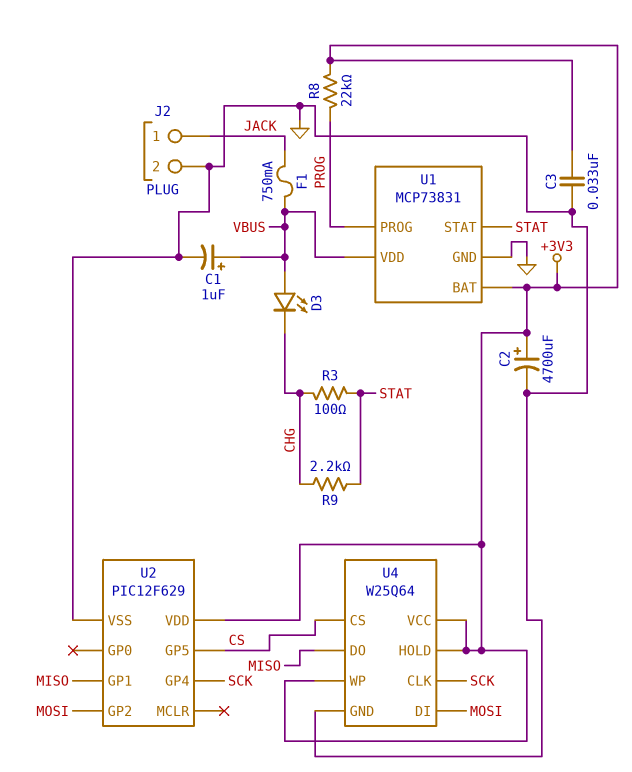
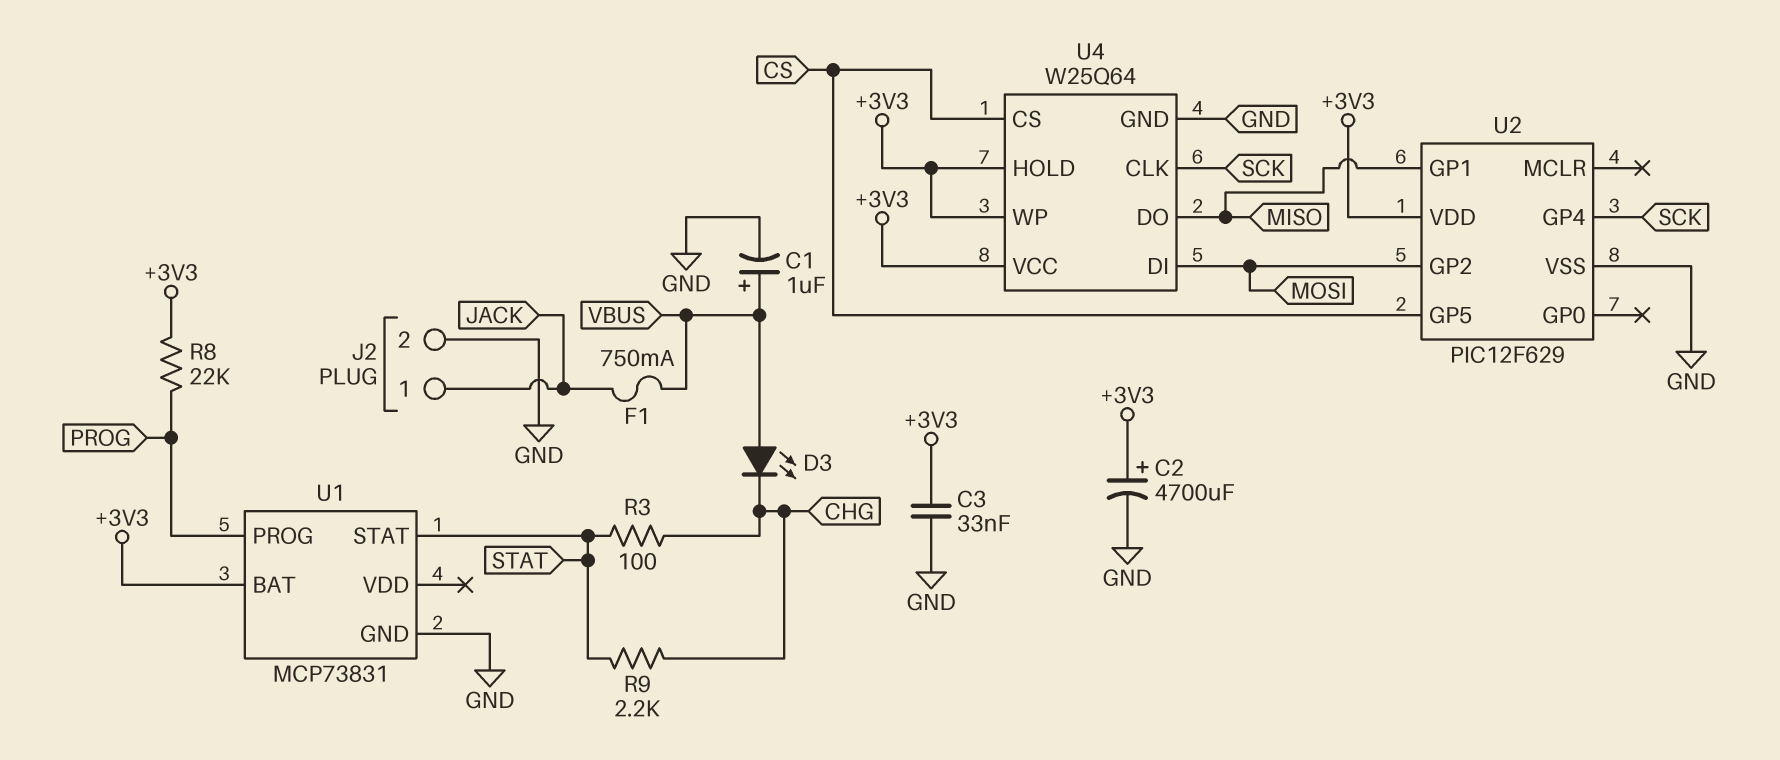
U1 pin VDD: VBUS -> none

